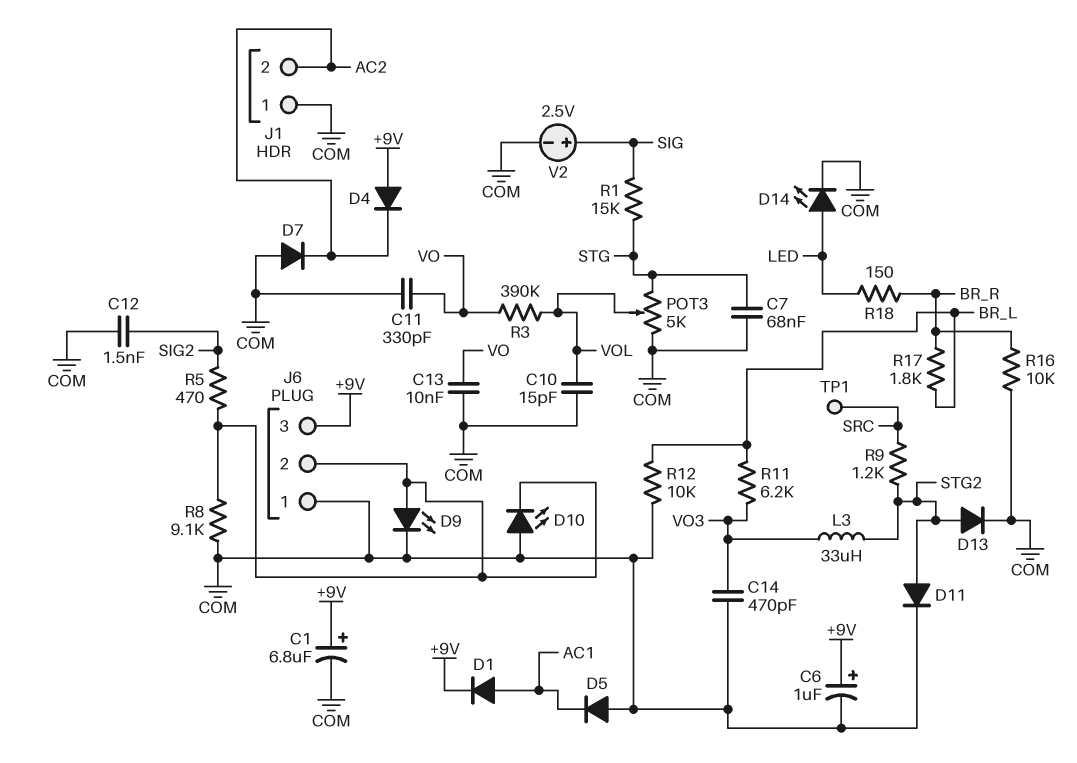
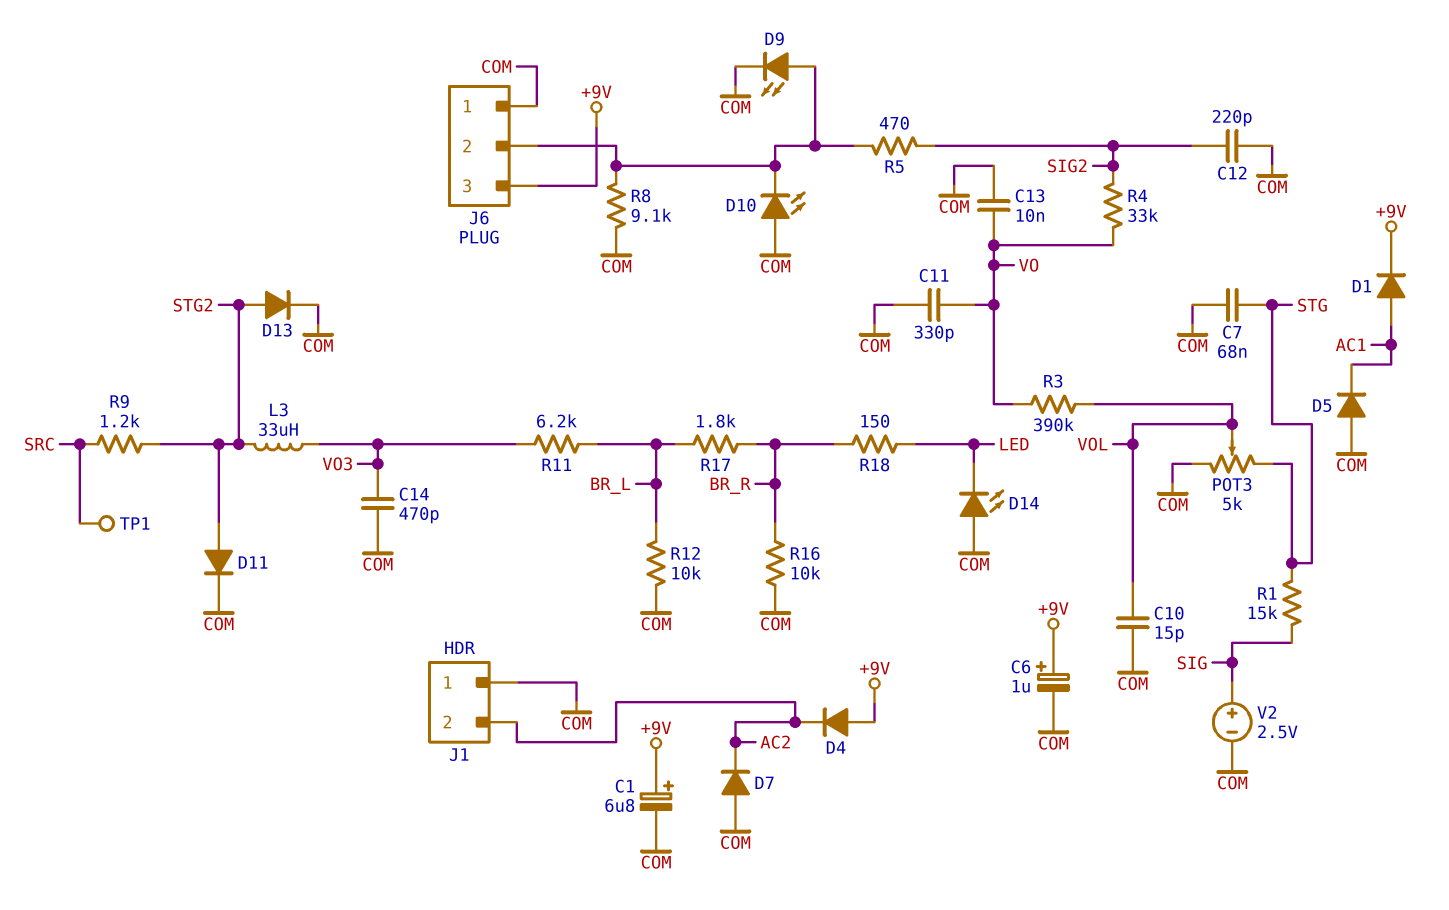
C12: 1.5nF (COM, SIG2) -> 220pF (COM, SIG2)
D14: LED (A LED, K COM) -> LED (A COM, K LED)
R4: none -> 33k (SIG2, VO)

